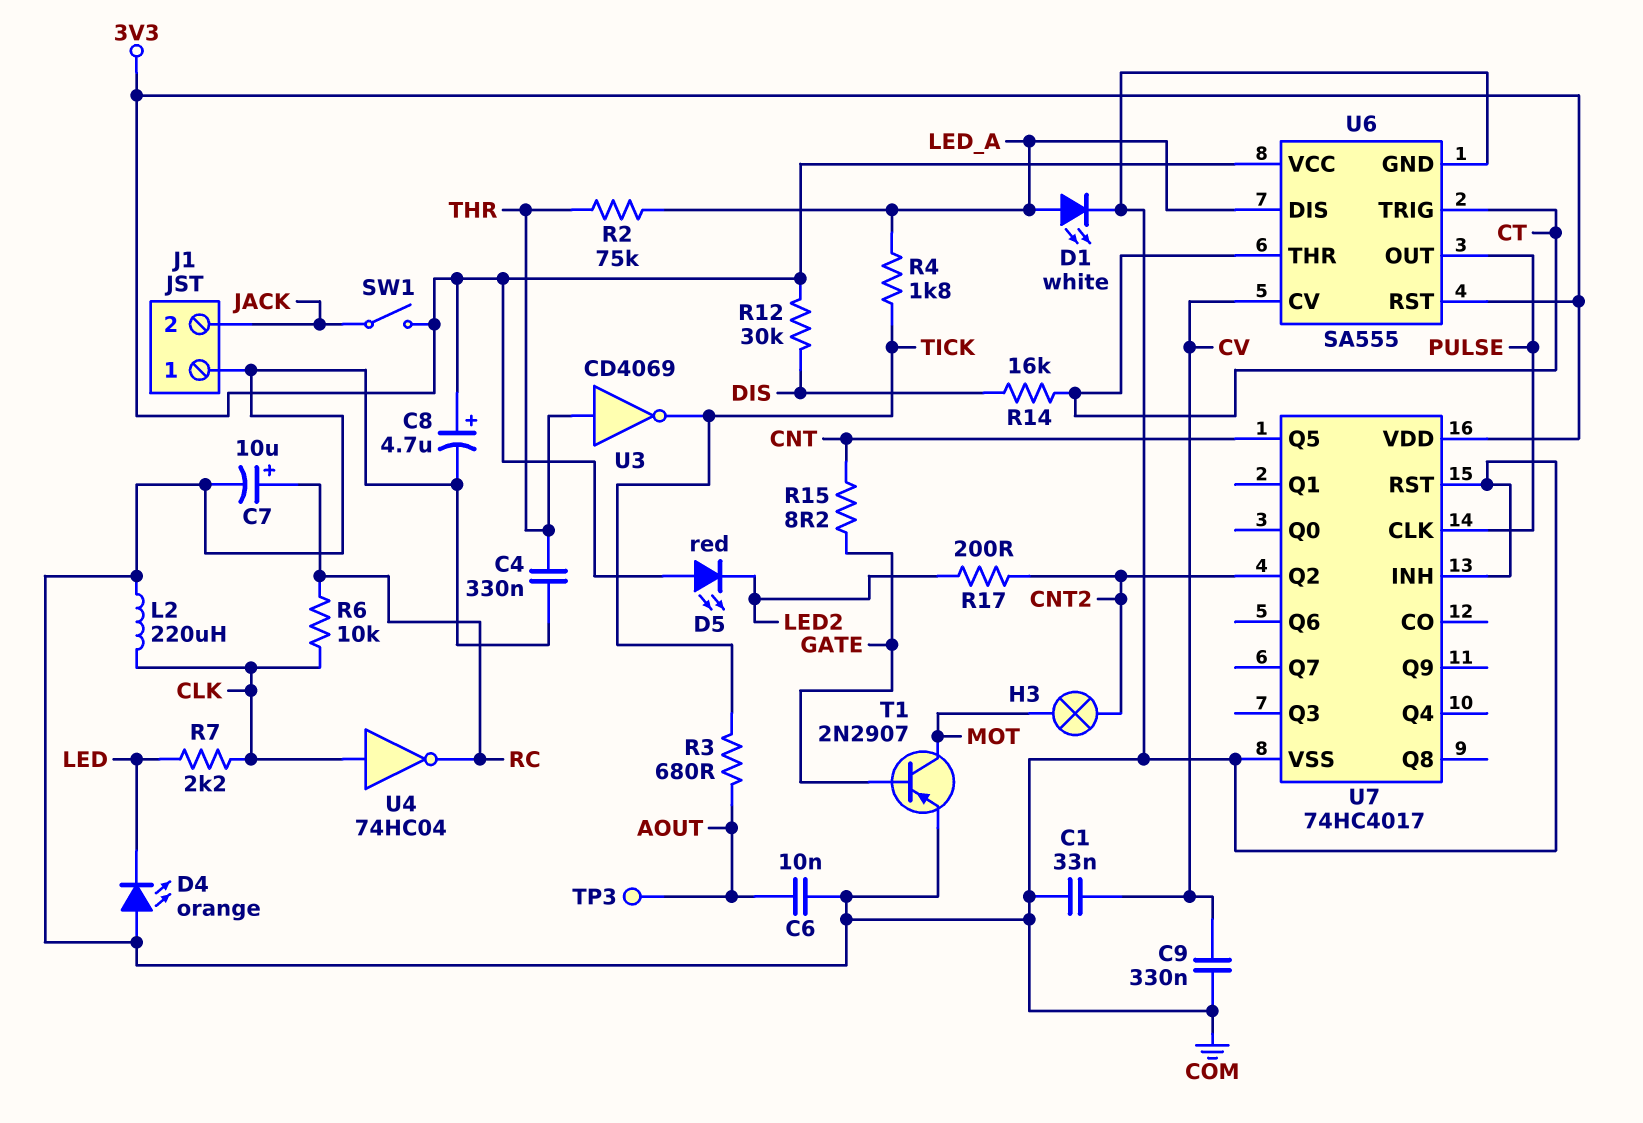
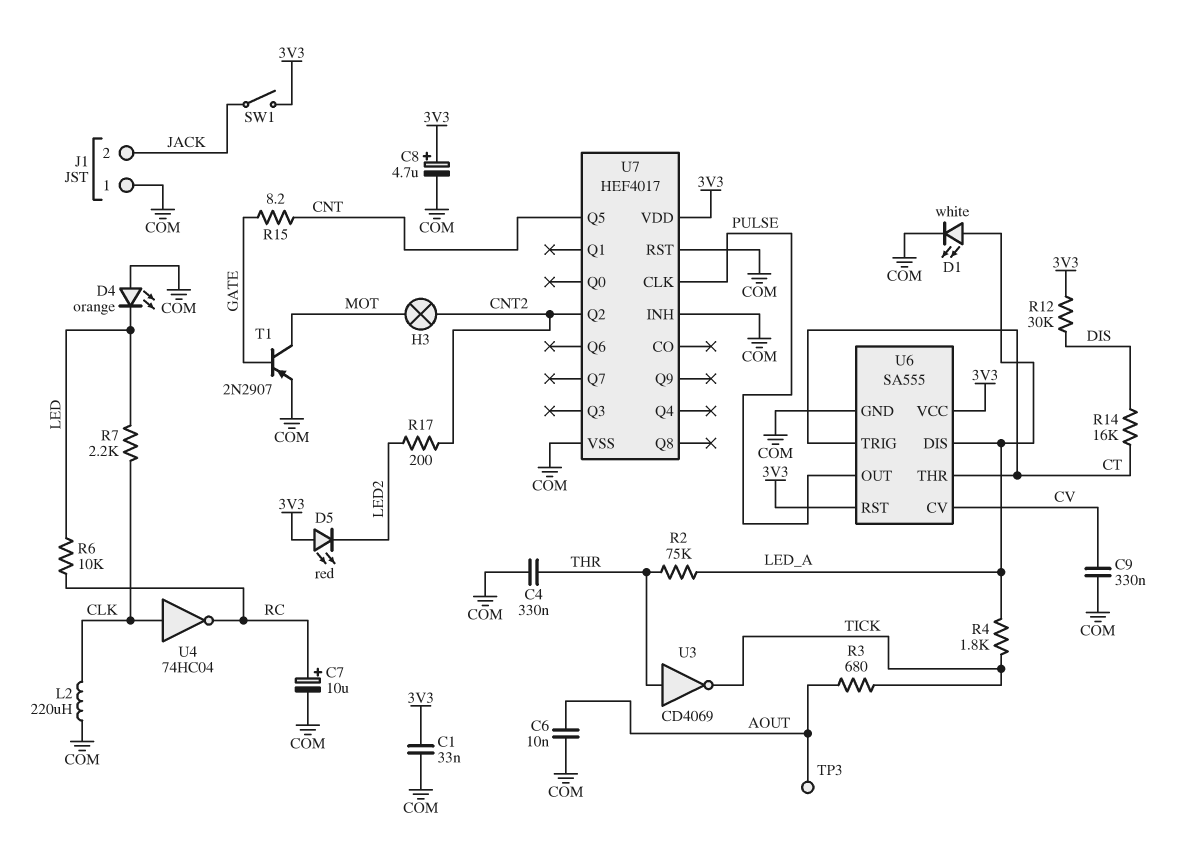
C1: 33nF (COM, CV) -> 33nF (3V3, COM)
R6: 10k (CLK, RC) -> 10k (LED, RC)
U7: 74HC4017 -> HEF4017

